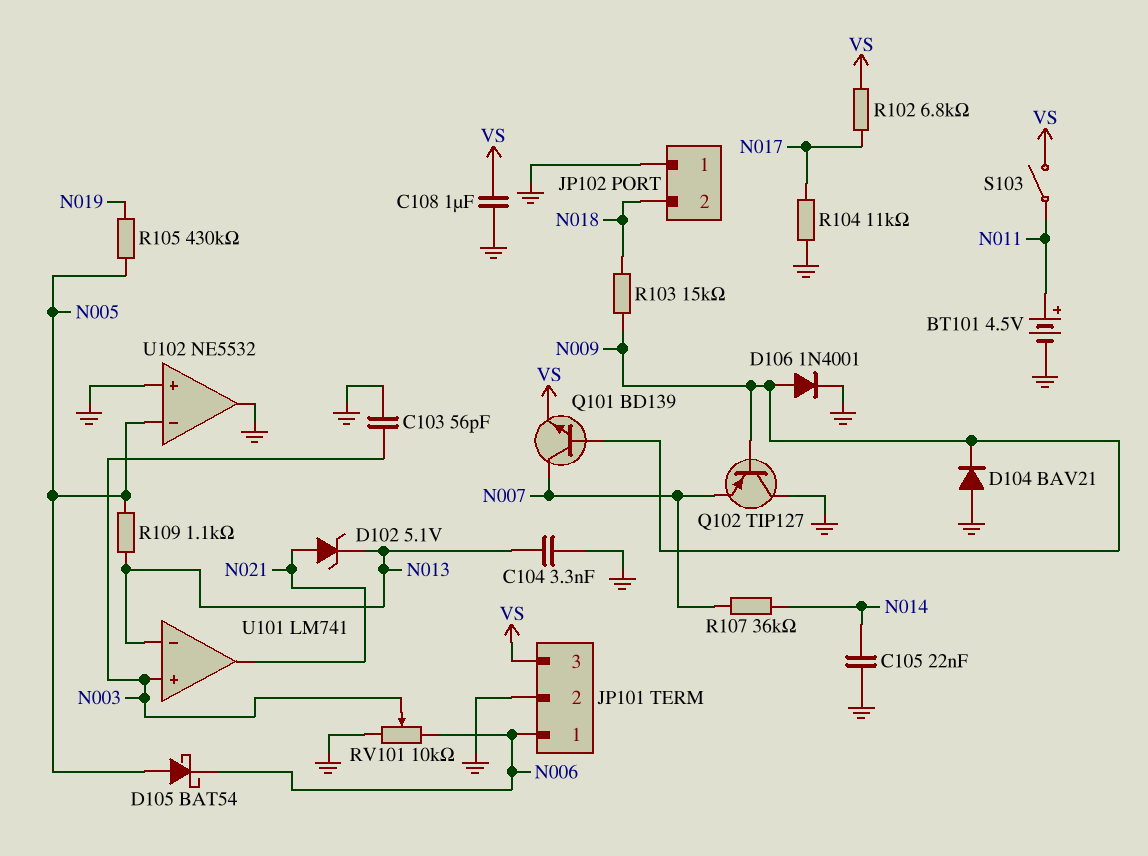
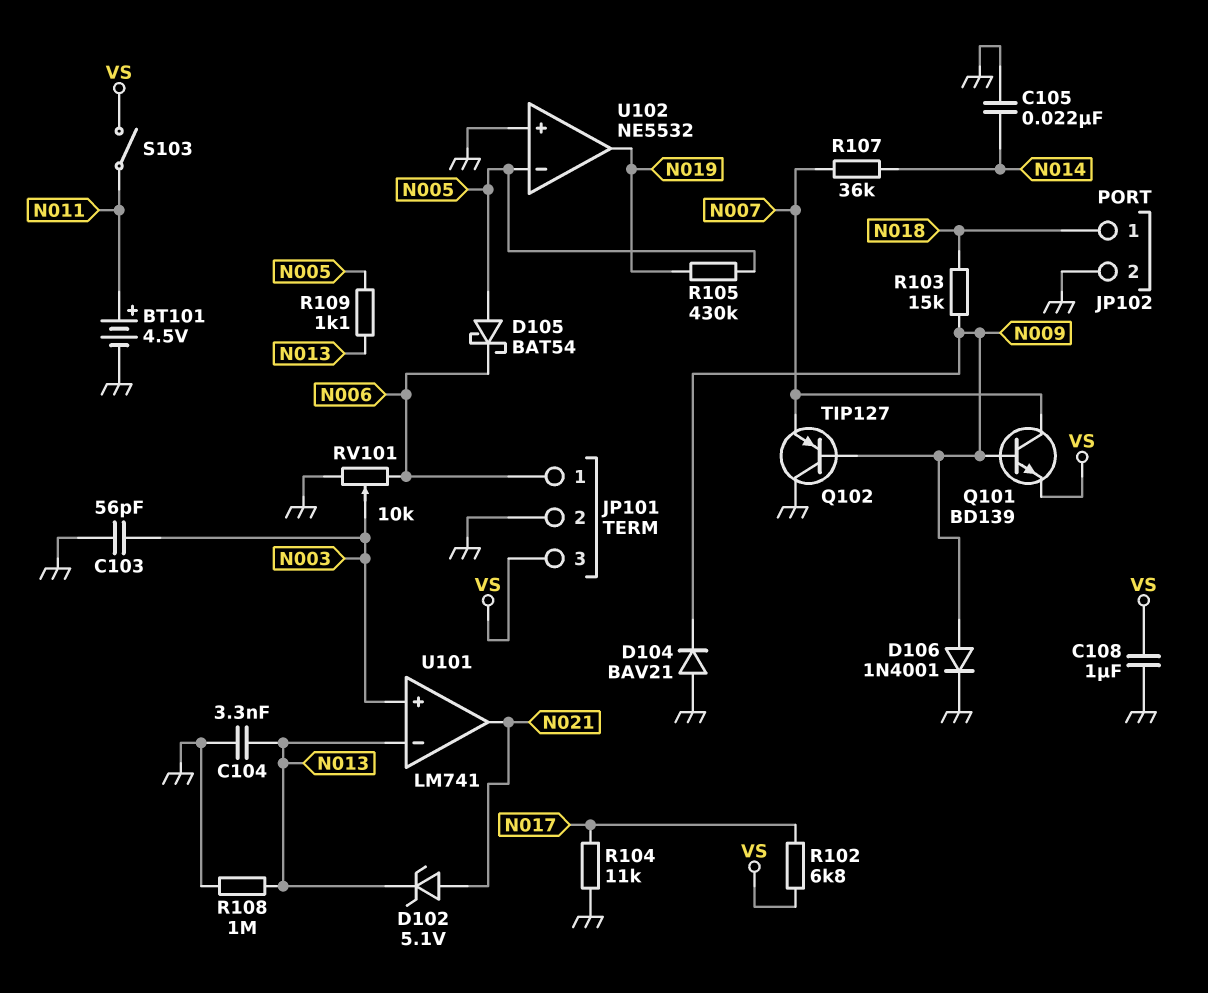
JP102 pin 1: GND -> N018
JP102 pin 2: N018 -> GND
R108: none -> 1M (GND, N013)
U102 pin out: GND -> N019

